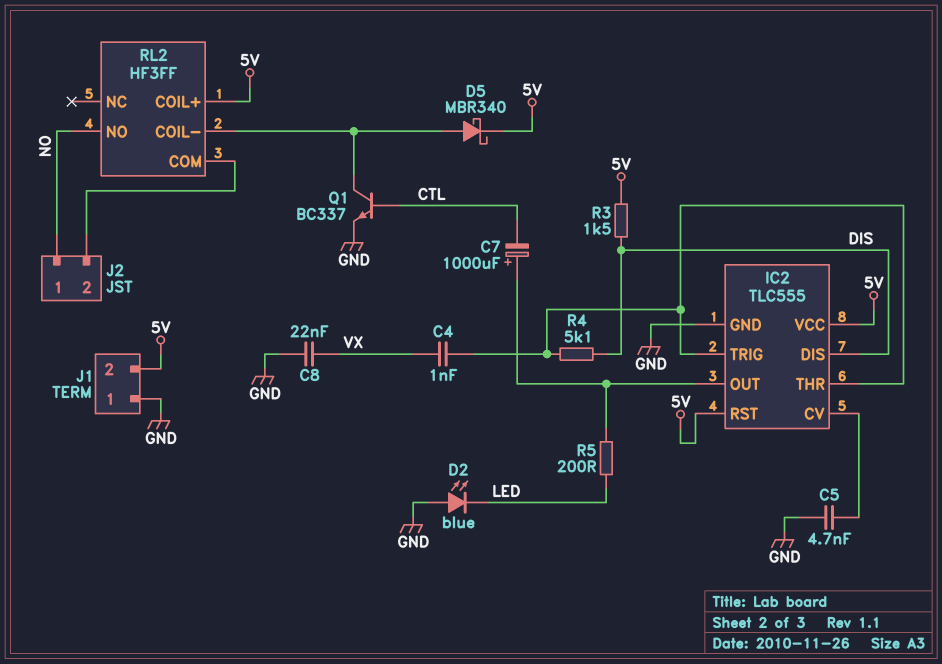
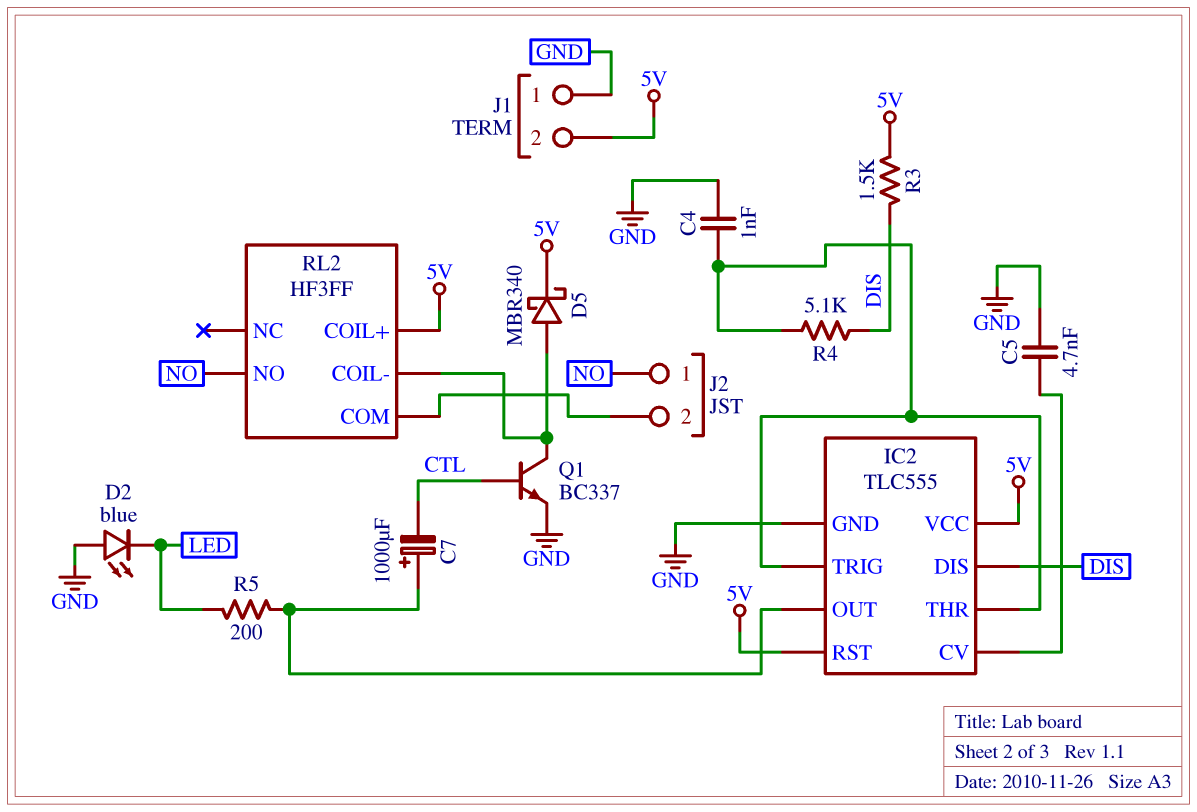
C4: 1nF (IC2/THR, VX) -> 1nF (GND, IC2/THR)
C8: 22nF (GND, VX) -> none

